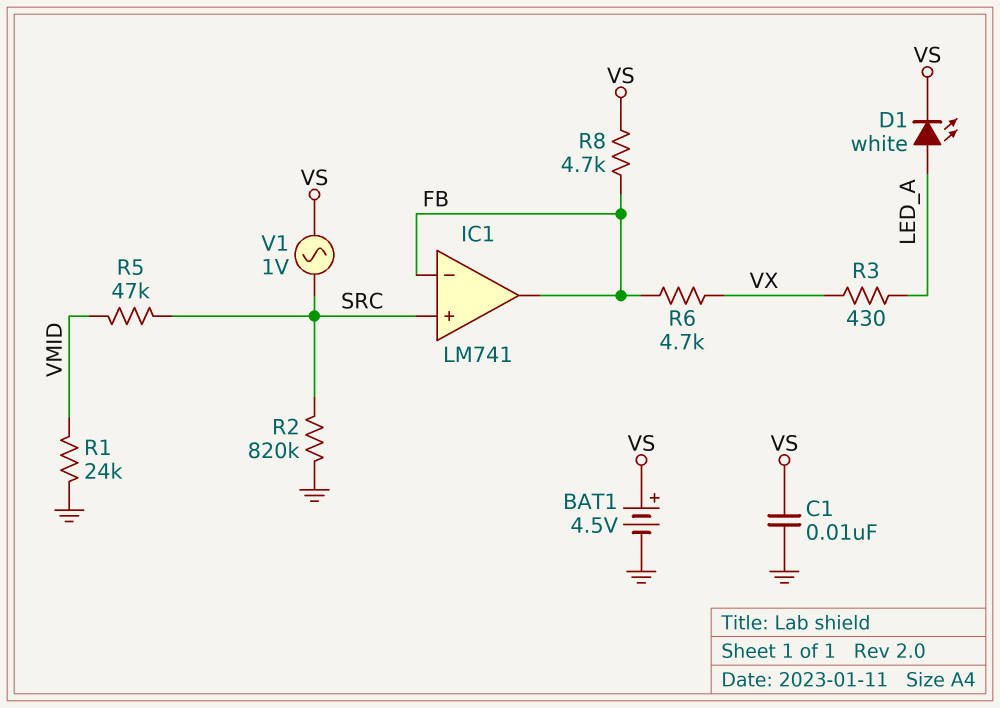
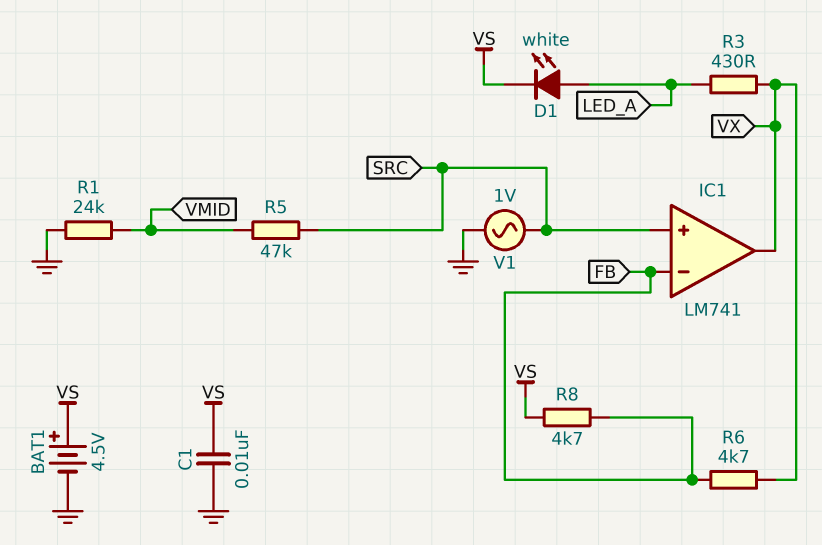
IC1 pin out: FB -> VX
R2: 820k (GND, SRC) -> none
V1: AC 1V (SRC, VS) -> AC 1V (GND, SRC)

